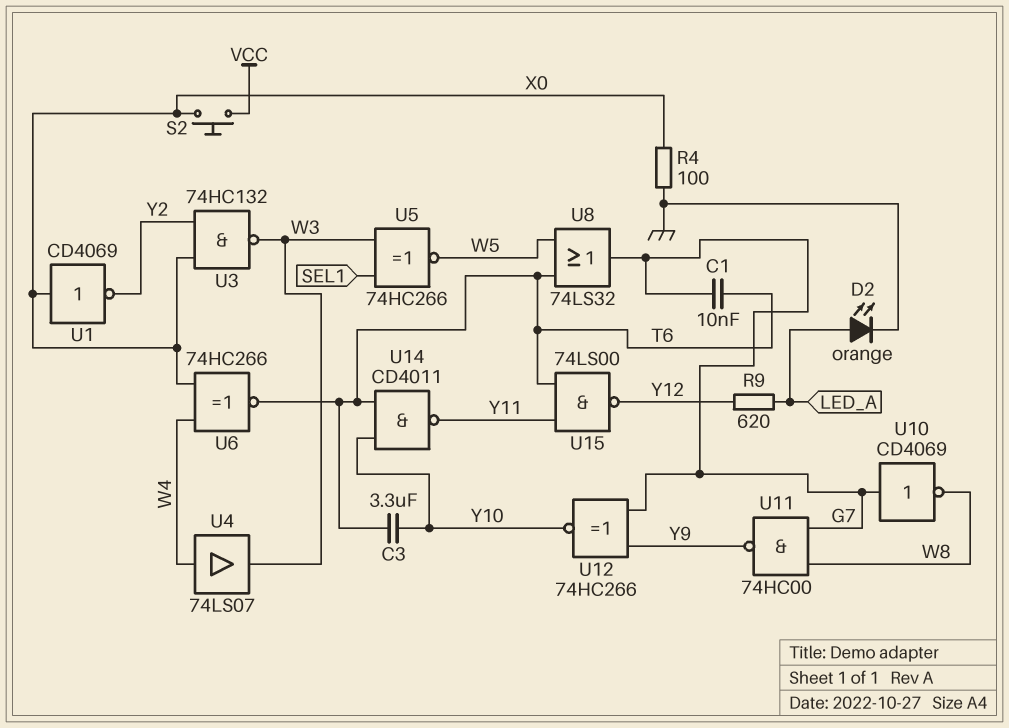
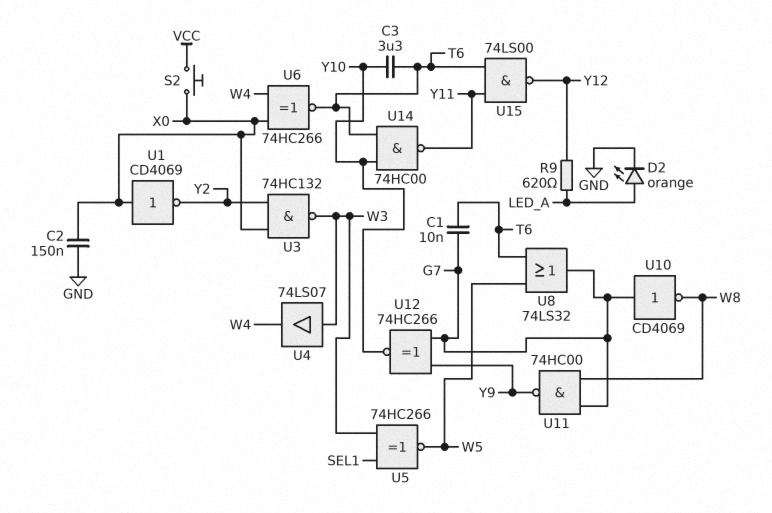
C2: none -> 150nF (GND, X0)
R4: 100 (GND, X0) -> none
U4: buffer 74LS07 (in W4, out W3) -> buffer 74LS07 (in W3, out W4)
U14: NAND CD4011 (in T6, in Y10, out Y11) -> NAND 74HC00 (in T6, in Y10, out Y11)

